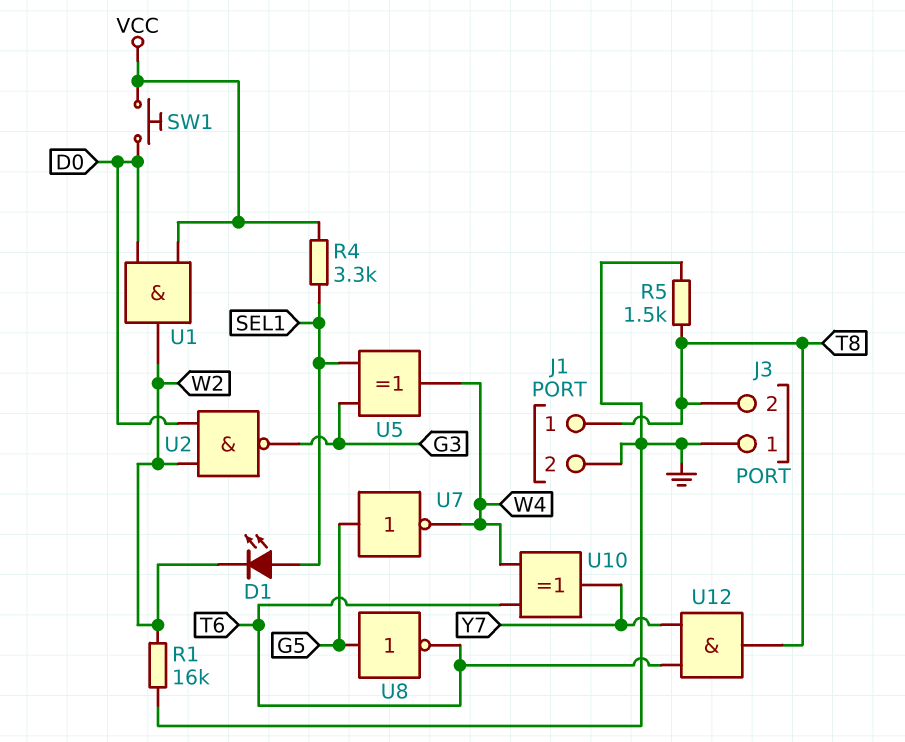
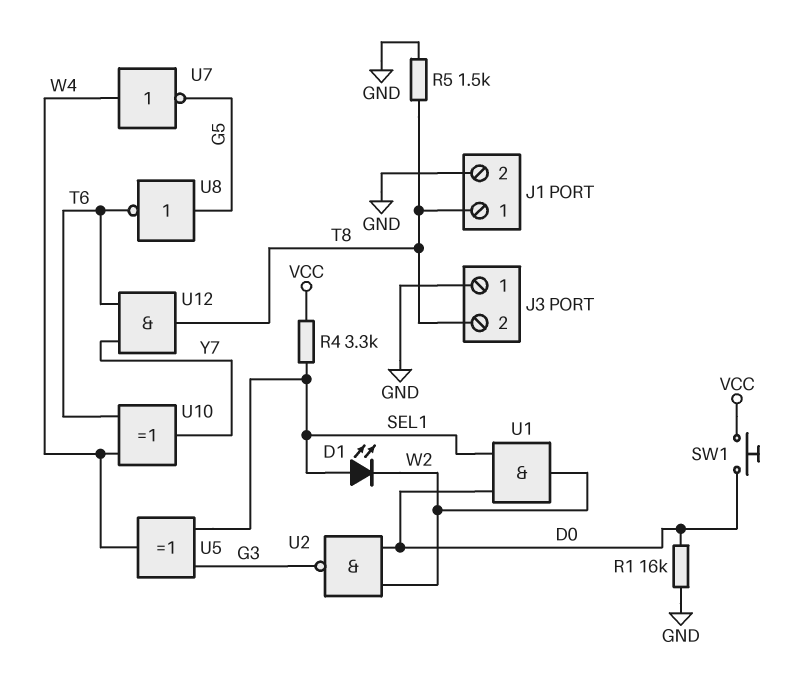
R1: 16k (GND, W2) -> 16k (D0, GND)
U1: AND (in D0, in VCC, out W2) -> AND (in D0, in SEL1, out W2)
U7: NOT (in G5, out W4) -> NOT (in W4, out G5)

